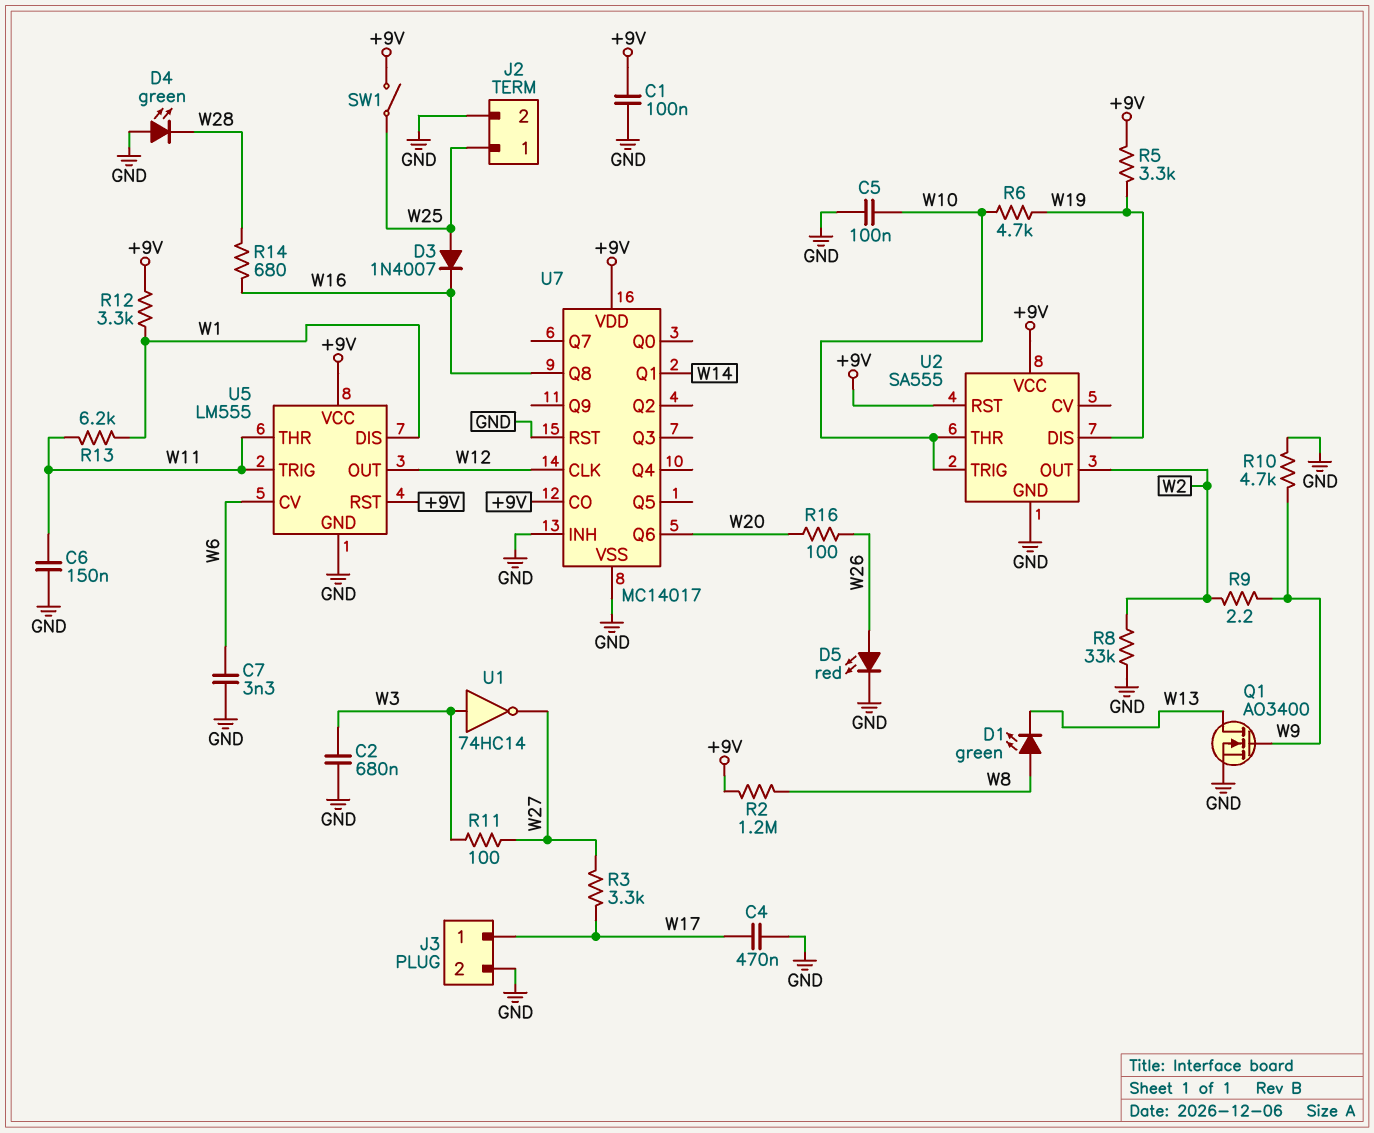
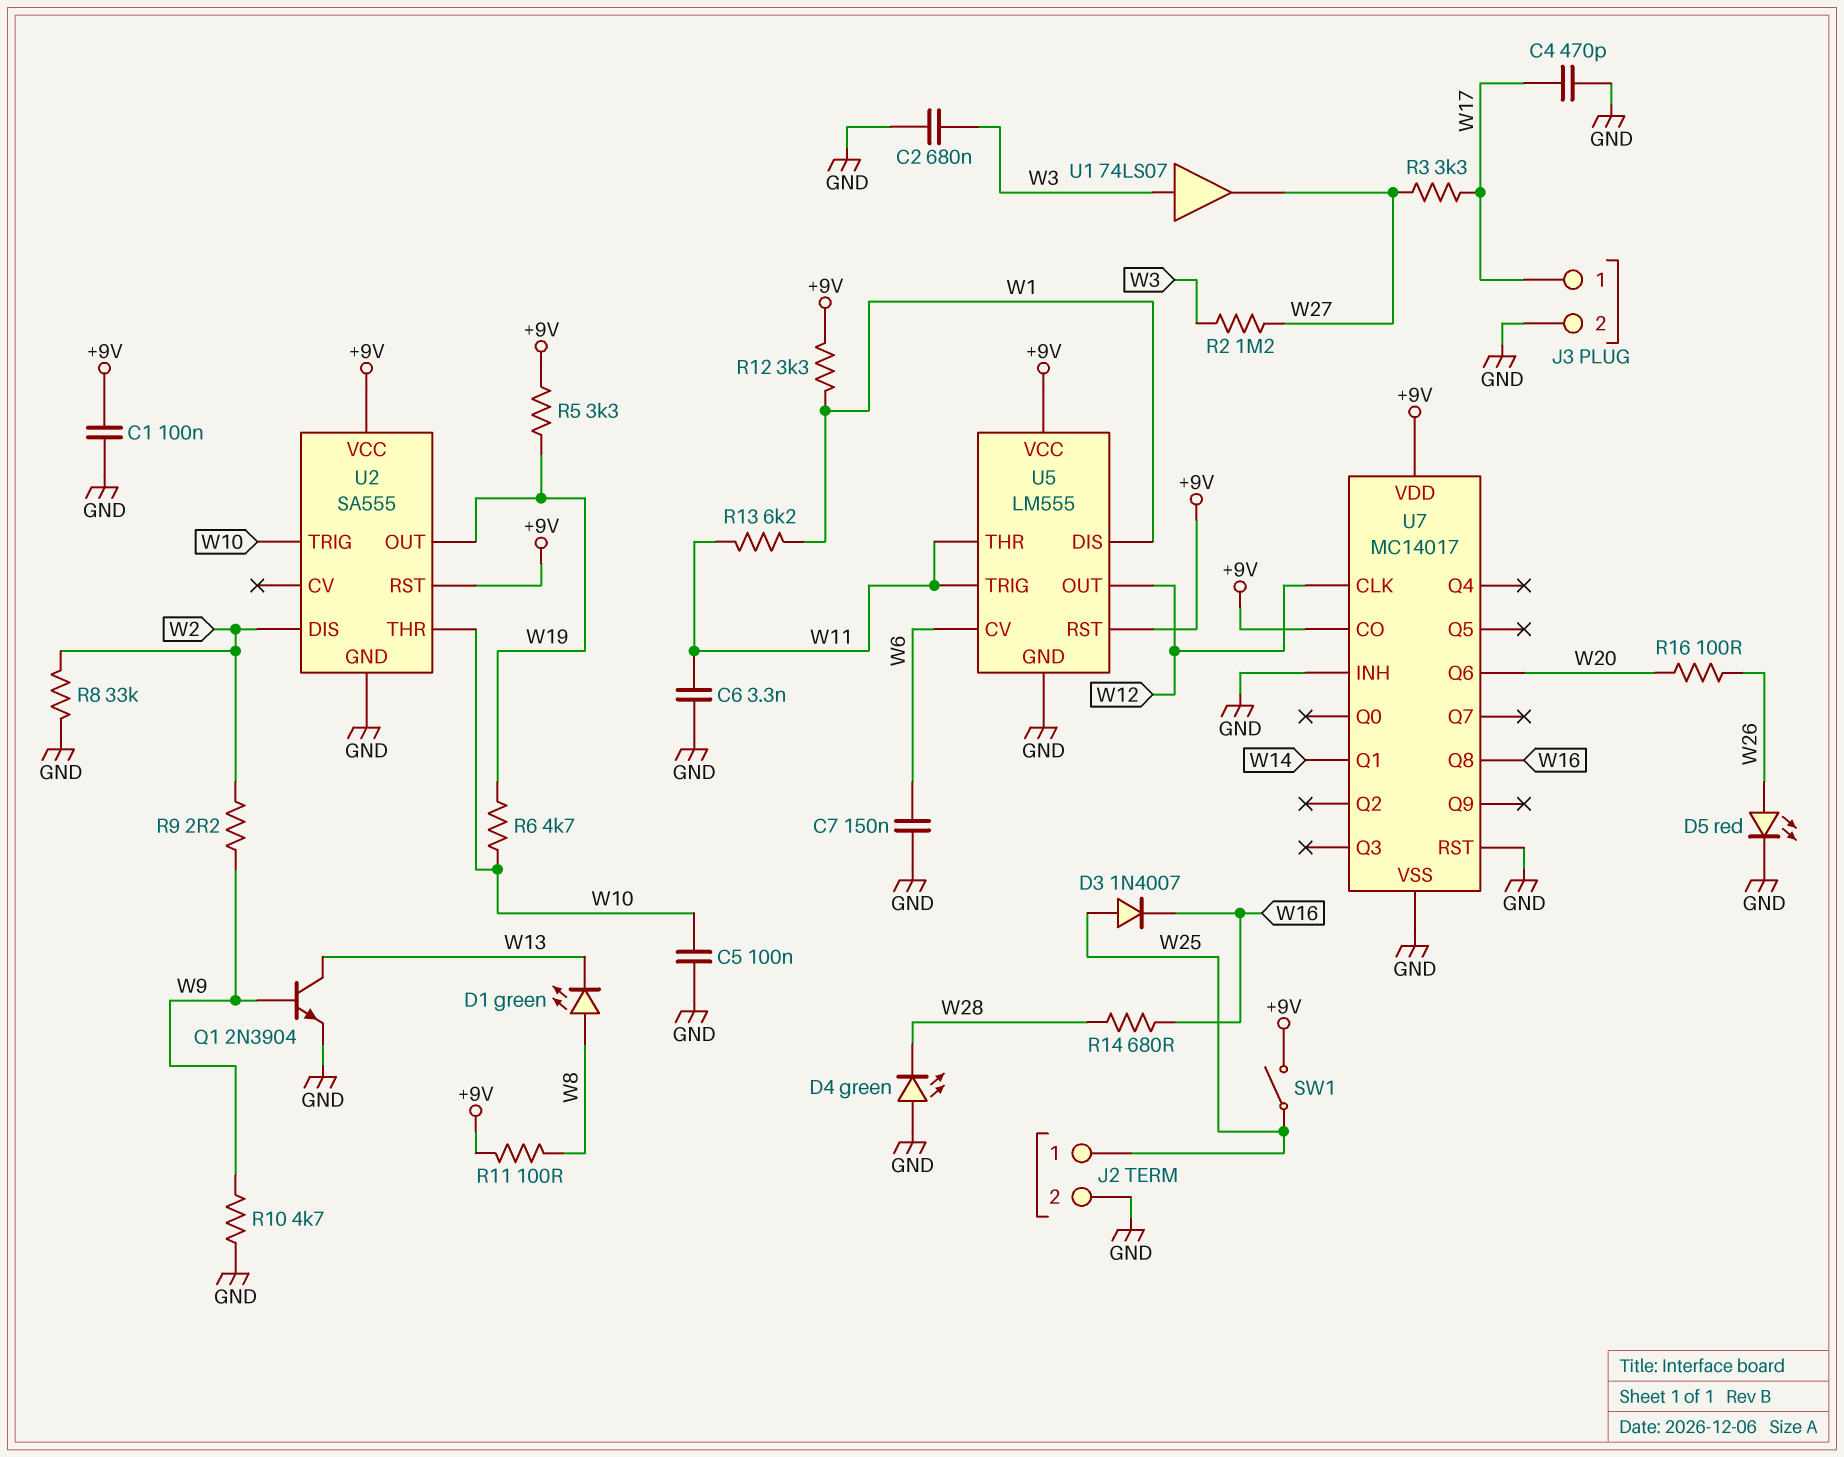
C4: 470nF (GND, W17) -> 470pF (GND, W17)
C6: 150nF (GND, W11) -> 3.3nF (GND, W11)
C7: 3.3nF (GND, W6) -> 150nF (GND, W6)
Q1: NMOS AO3400 (G W9, D W13, S GND) -> NPN 2N3904 (B W9, C W13, E GND)
R2: 1.2M (+9V, W8) -> 1.2M (W3, W27)
R11: 100 (W3, W27) -> 100 (+9V, W8)
U1: NOT 74HC14 (in W3, out W27) -> buffer 74LS07 (in W3, out W27)
U2 pin DIS: W19 -> W2
U2 pin OUT: W2 -> W19

